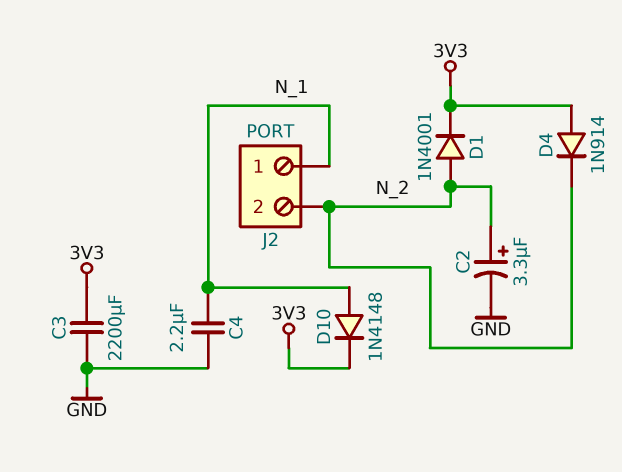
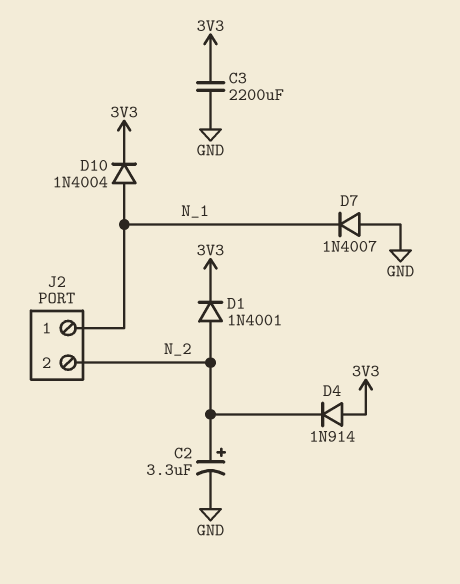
C4: 2.2uF (GND, N_1) -> none
D7: none -> diode 1N4007 (A GND, K N_1)
D10: diode 1N4148 (A N_1, K 3V3) -> diode 1N4004 (A N_1, K 3V3)

